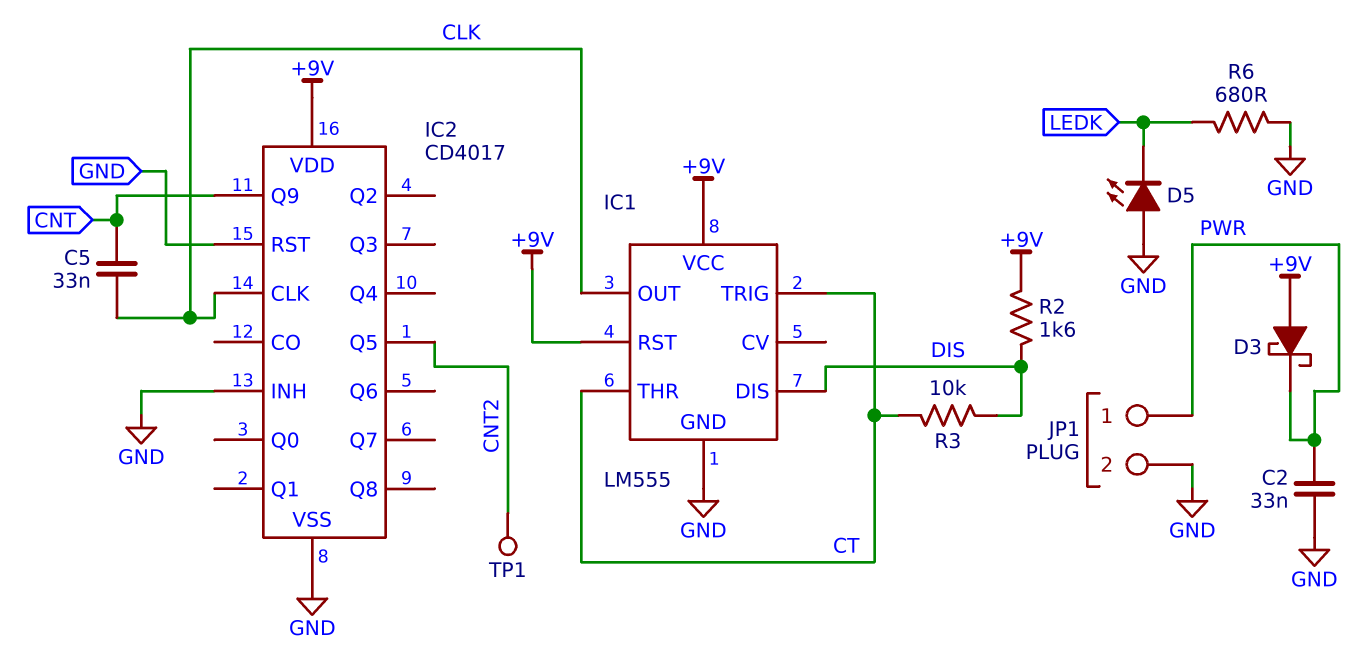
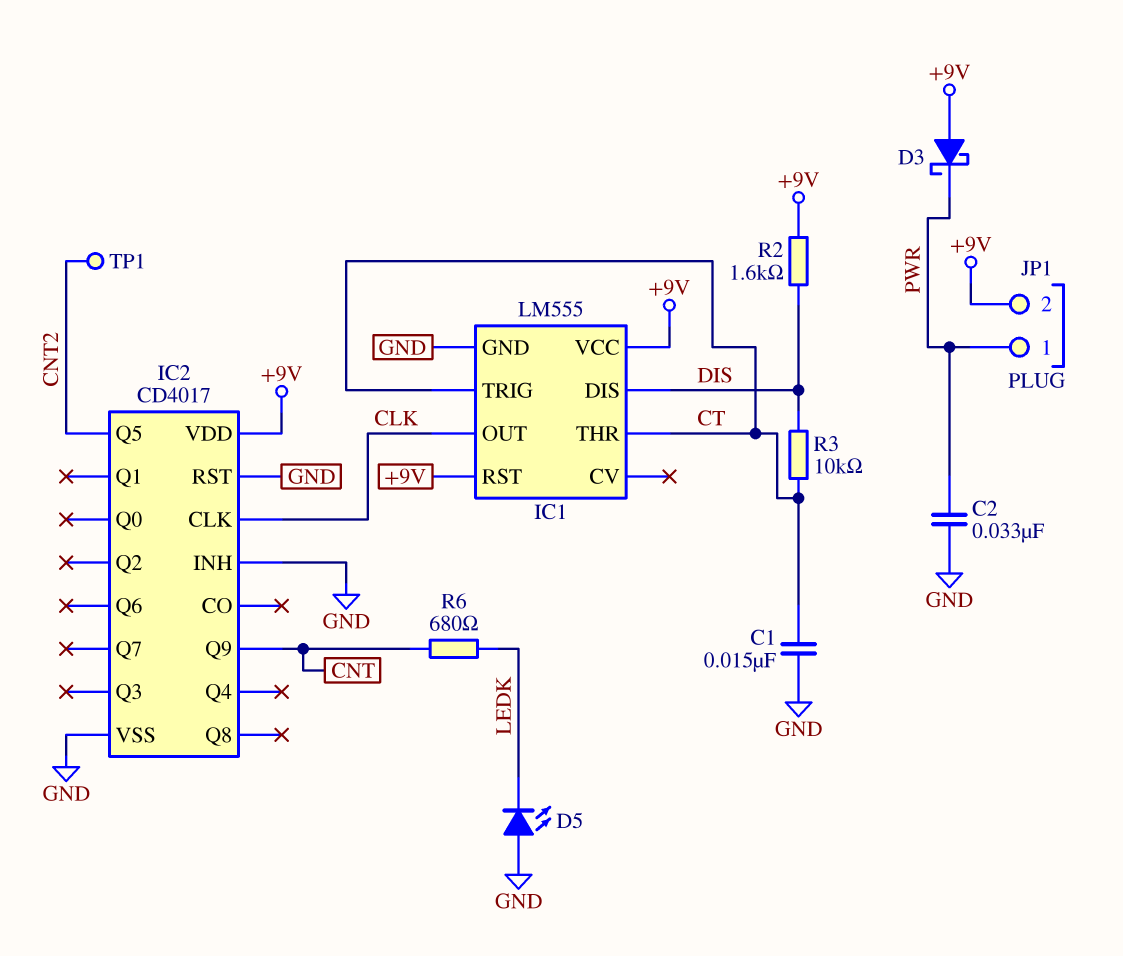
C1: none -> 15nF (CT, GND)
C5: 33nF (CLK, CNT) -> none
JP1 pin 2: GND -> +9V
R6: 680 (GND, LEDK) -> 680 (CNT, LEDK)

